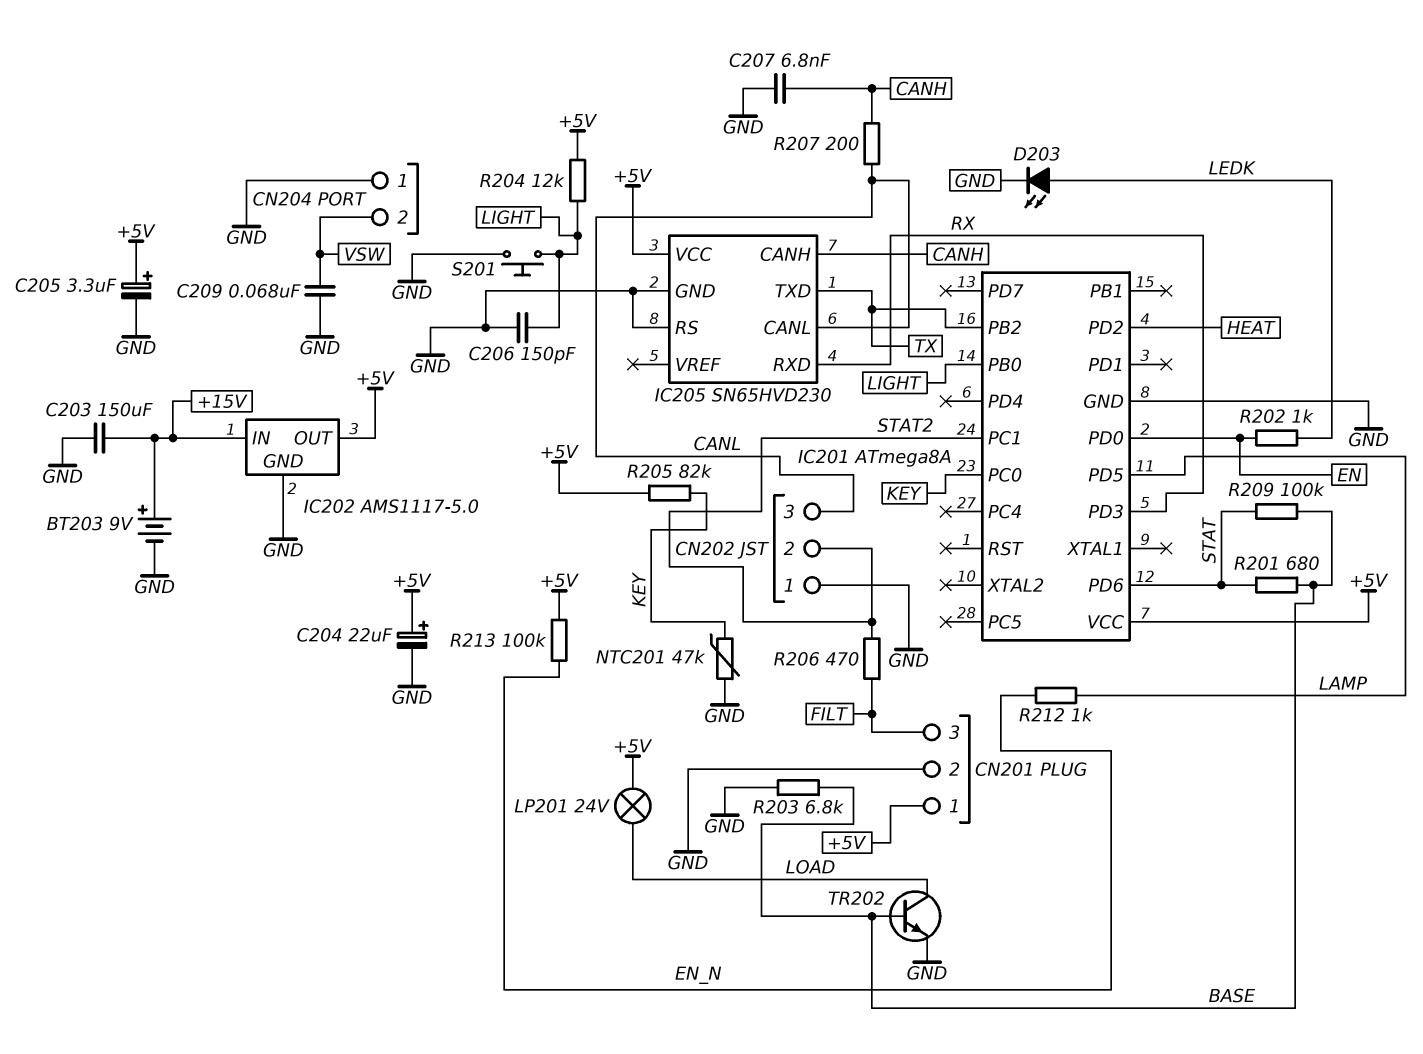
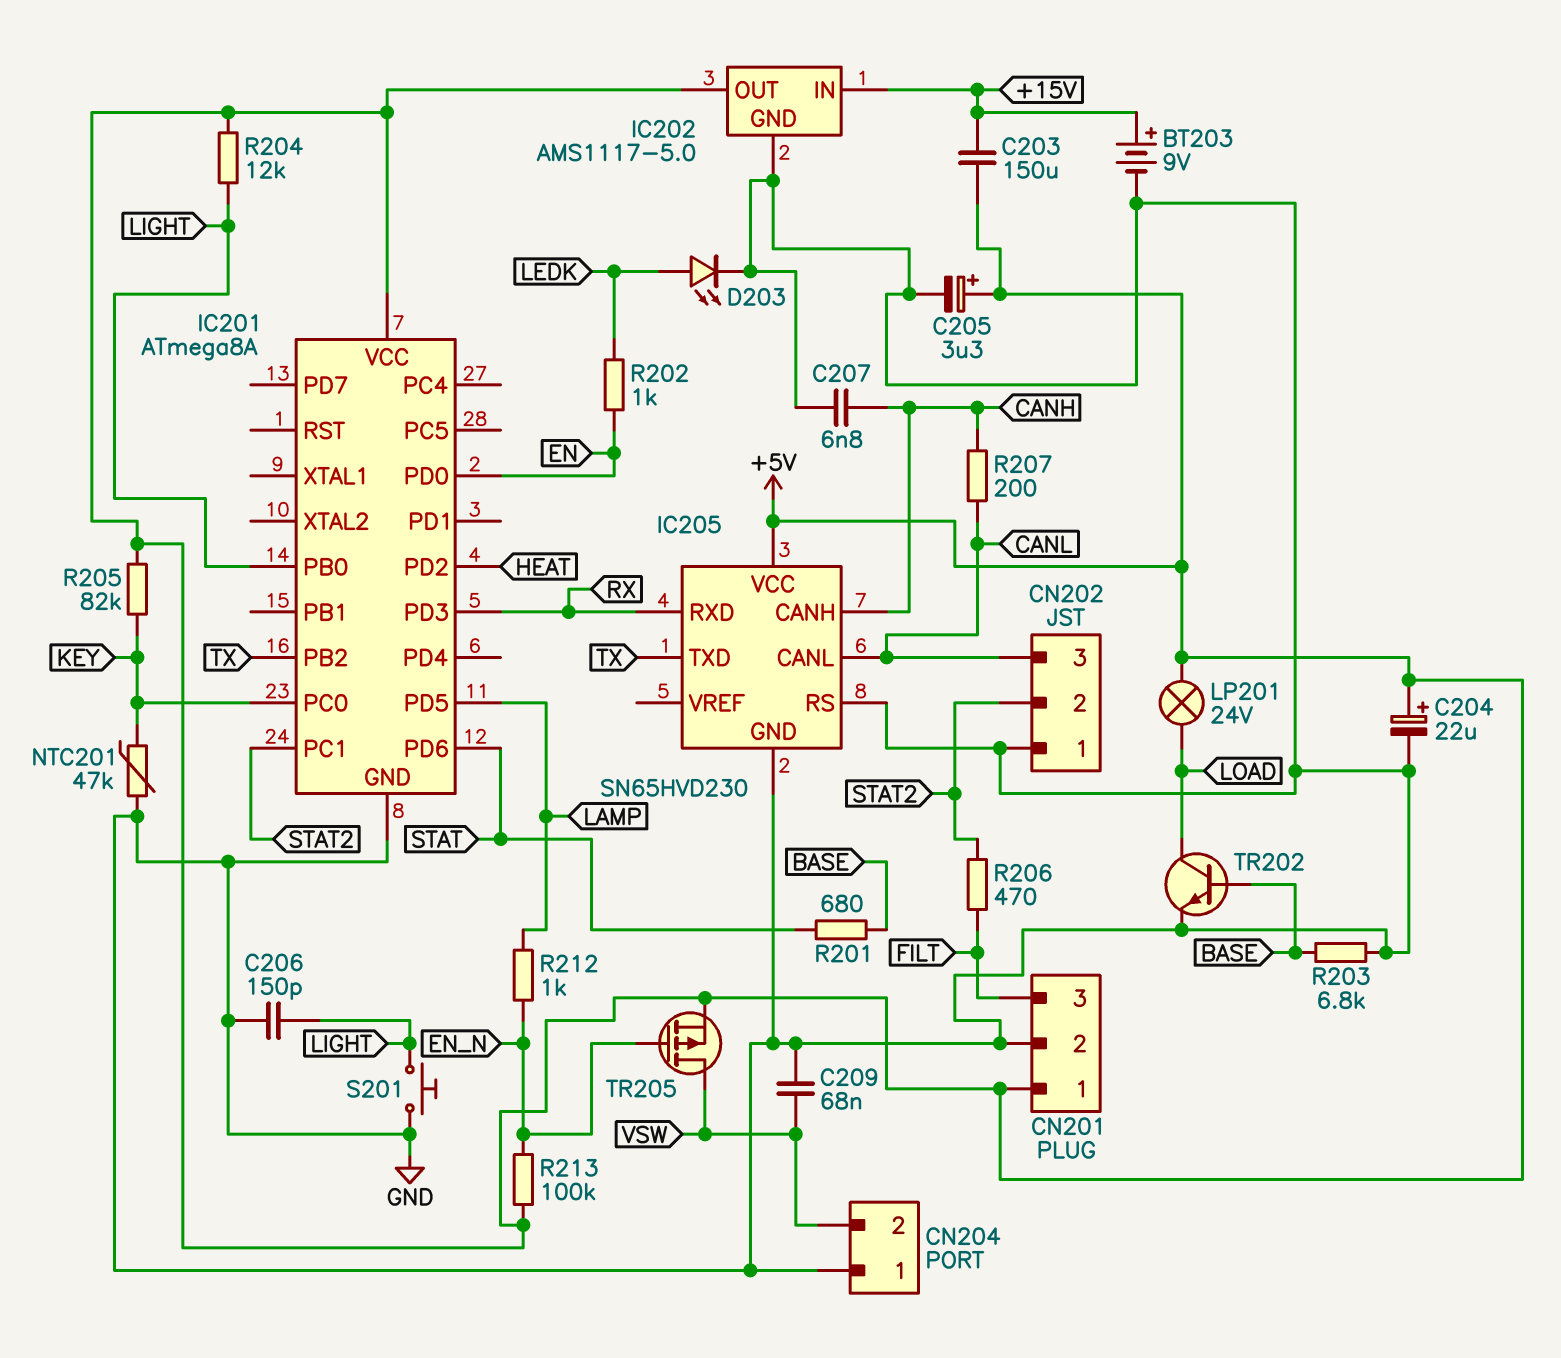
C203: 150uF (+15V, GND) -> 150uF (+5V, +15V)
R209: 100k (BASE, STAT) -> none
TR205: none -> PMOS (G EN_N, D VSW, S +5V)

